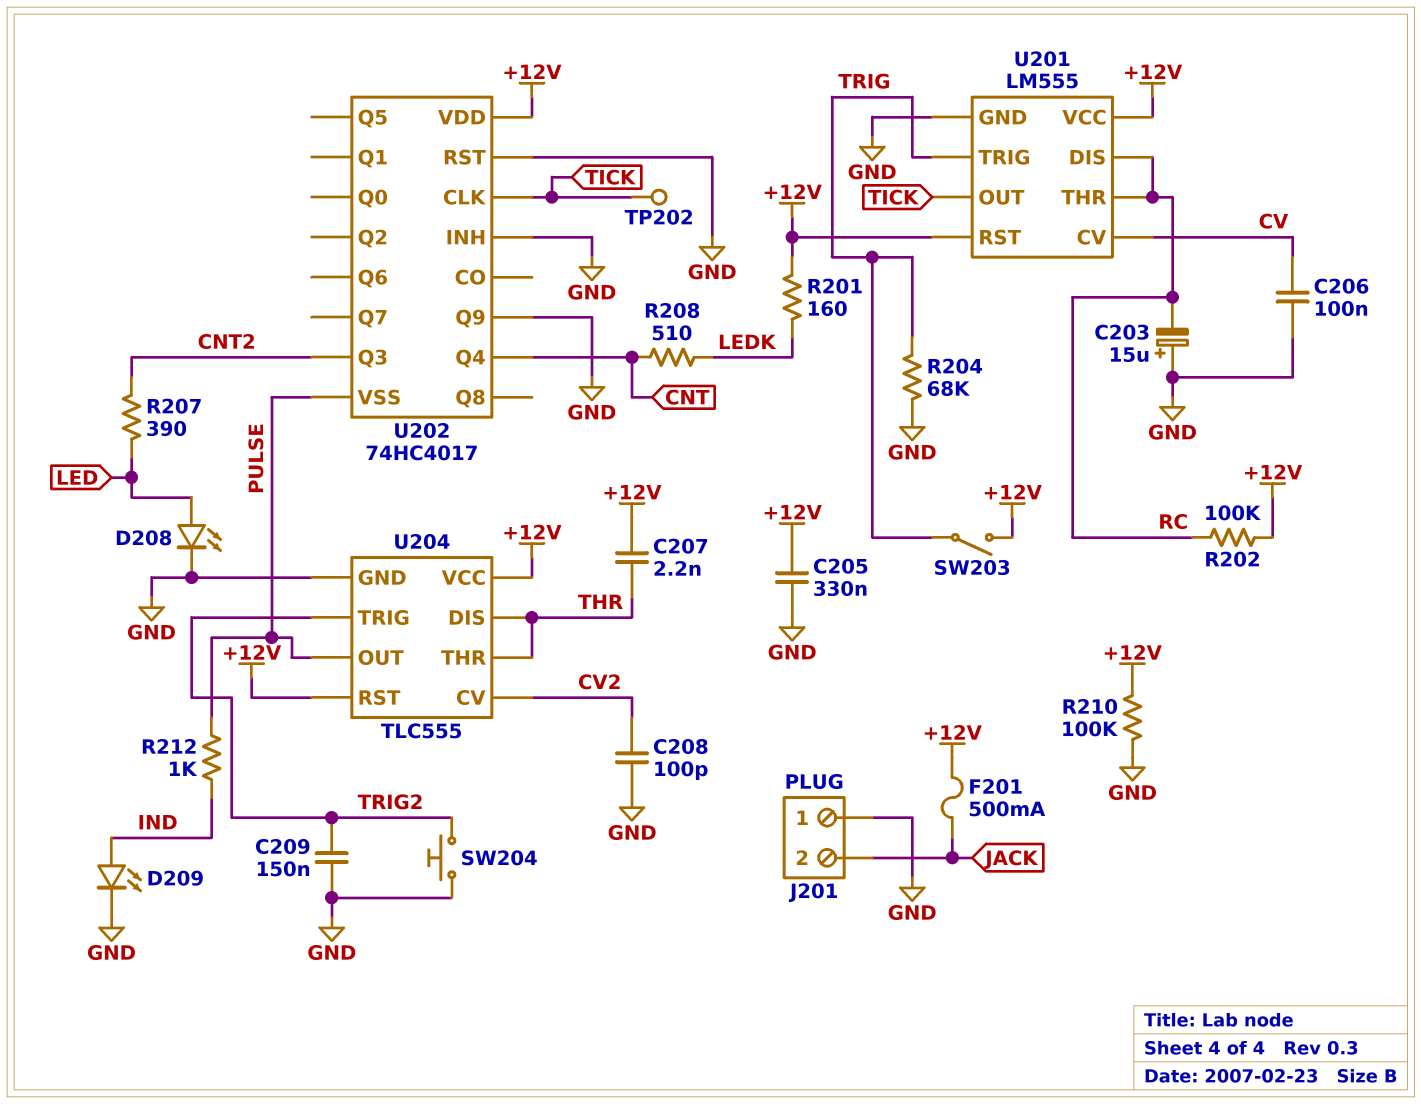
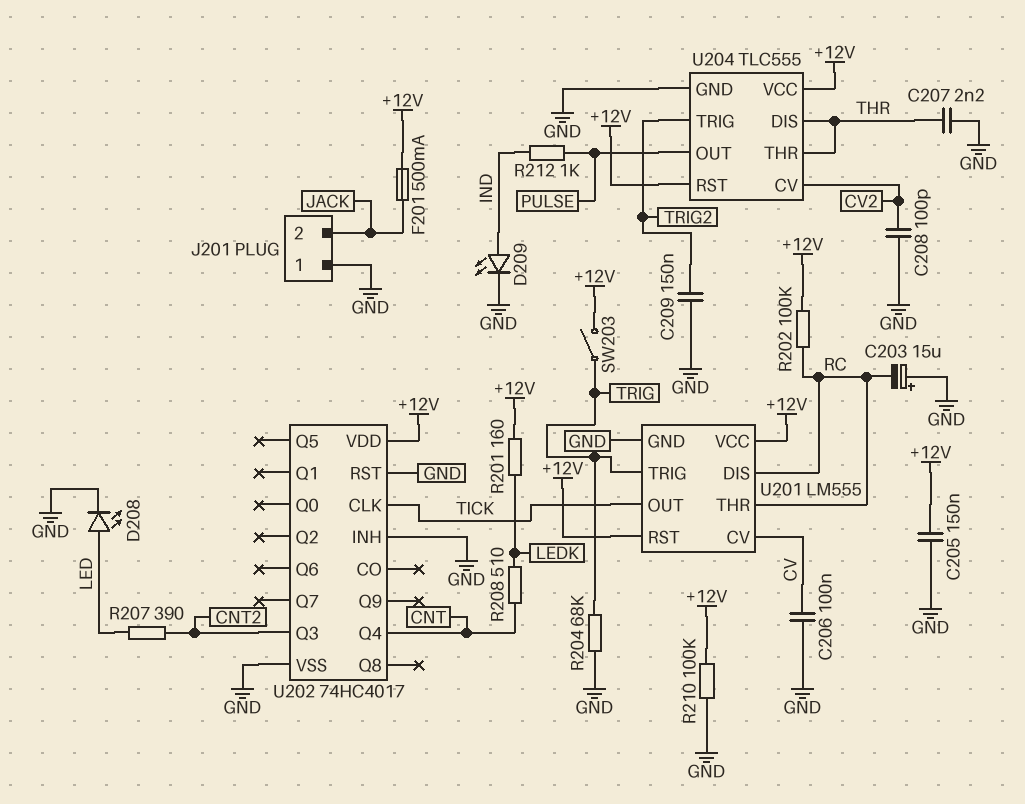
C205: 330nF (+12V, GND) -> 150nF (+12V, GND)
C207: 2.2nF (+12V, THR) -> 2.2nF (GND, THR)
SW204: button (GND, TRIG2) -> none
TP202: test point (TICK) -> none
U202 pin Q9: GND -> none
U202 pin VSS: PULSE -> GND

